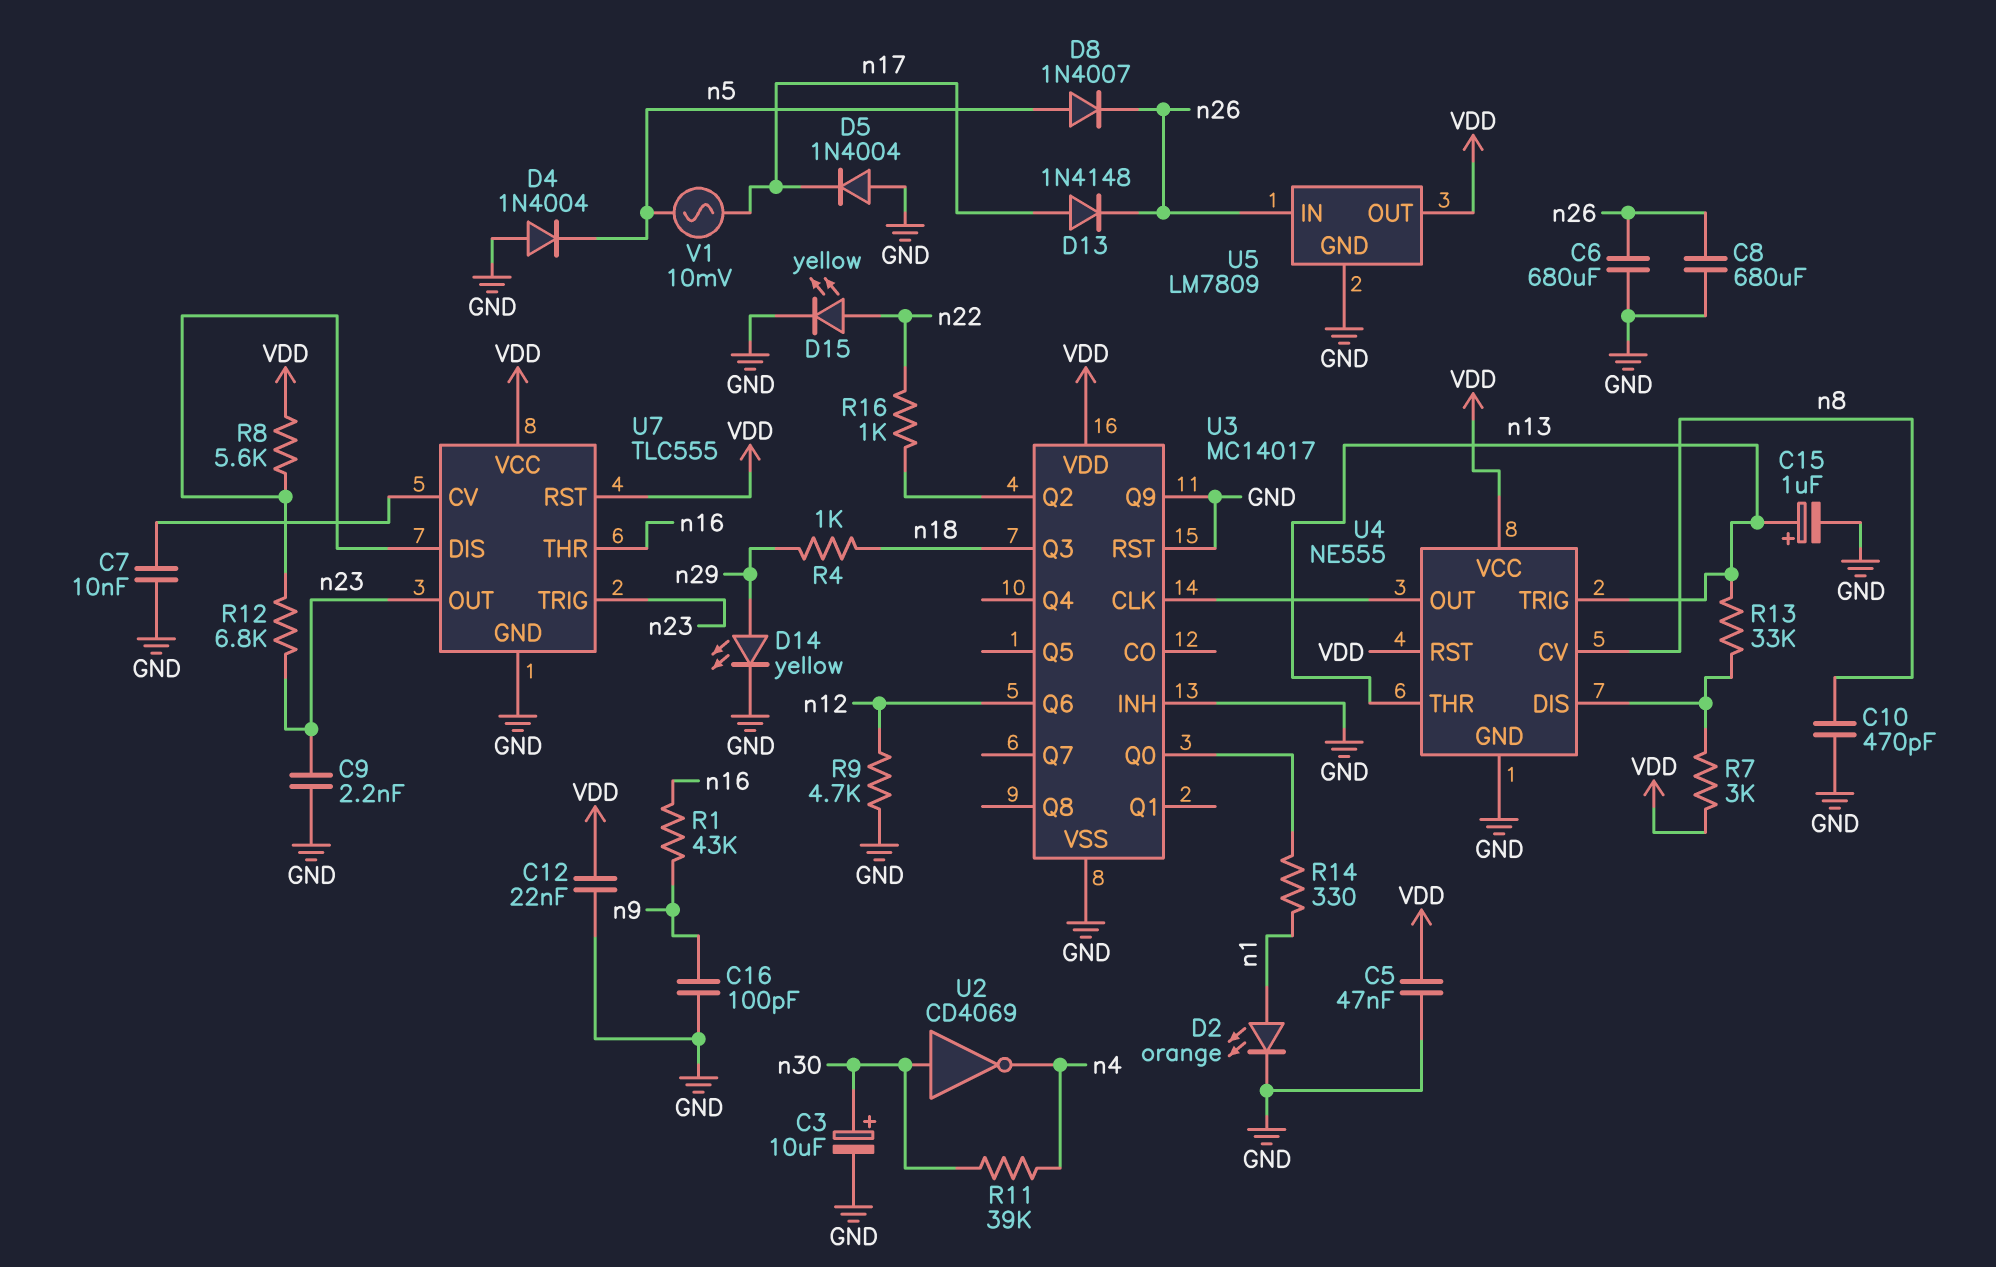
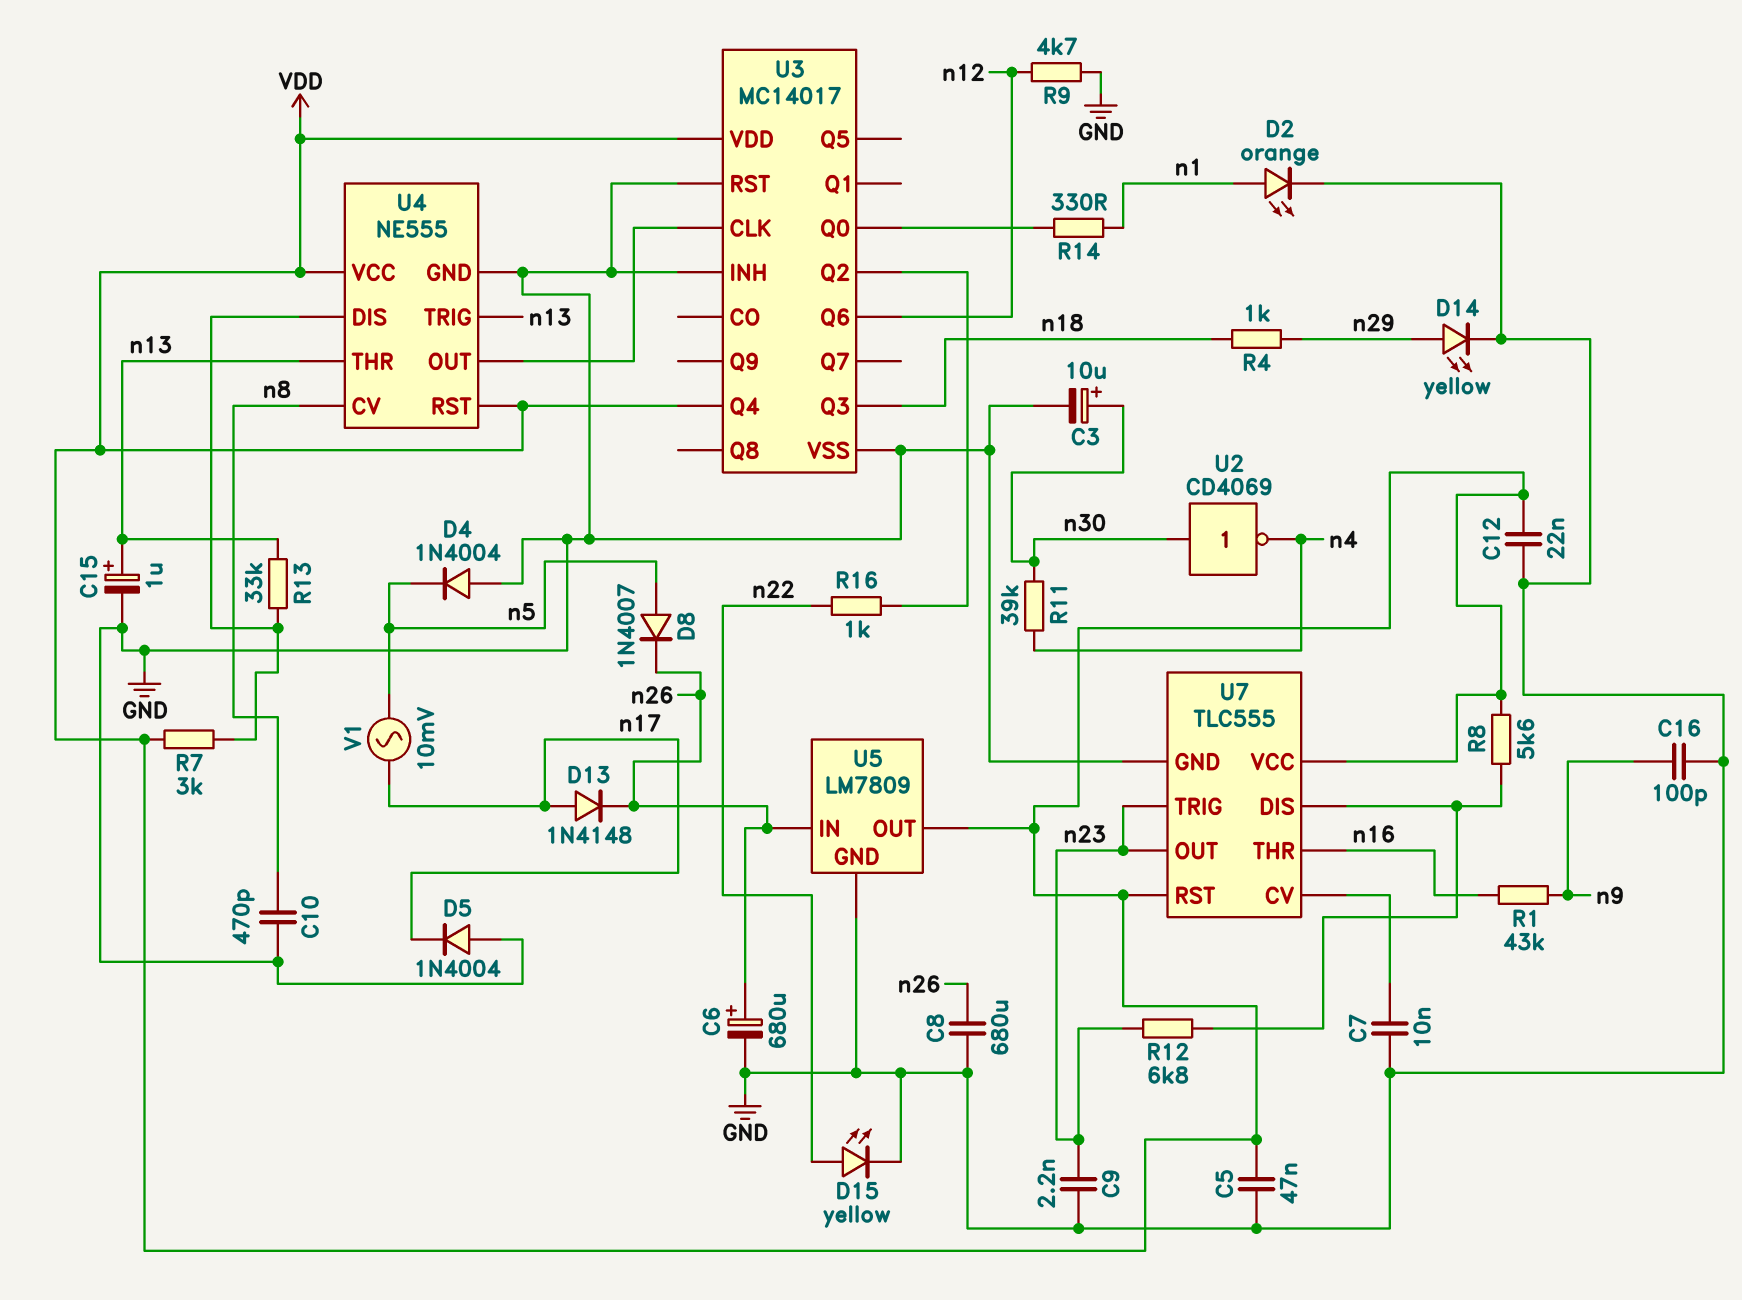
C6: 680uF (GND, n26) -> 680uF (plus n26, minus GND)
U3 pin Q4: none -> VDD
U3 pin Q9: GND -> none

